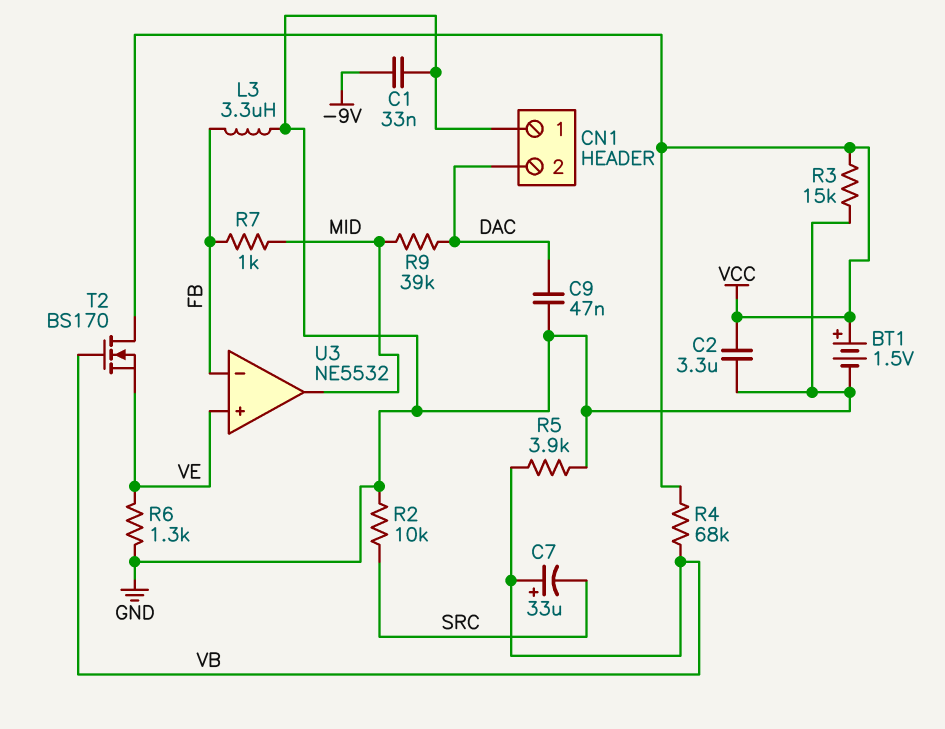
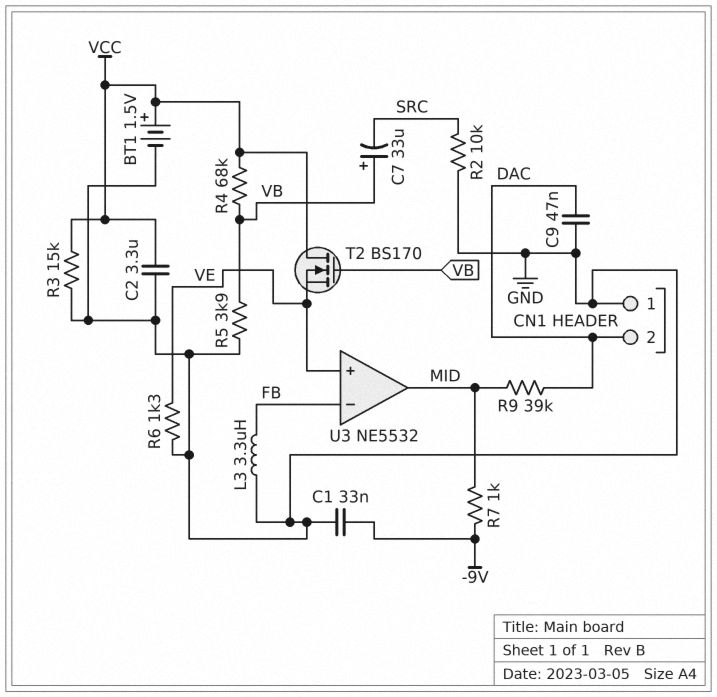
R7: 1k (FB, MID) -> 1k (-9V, MID)

